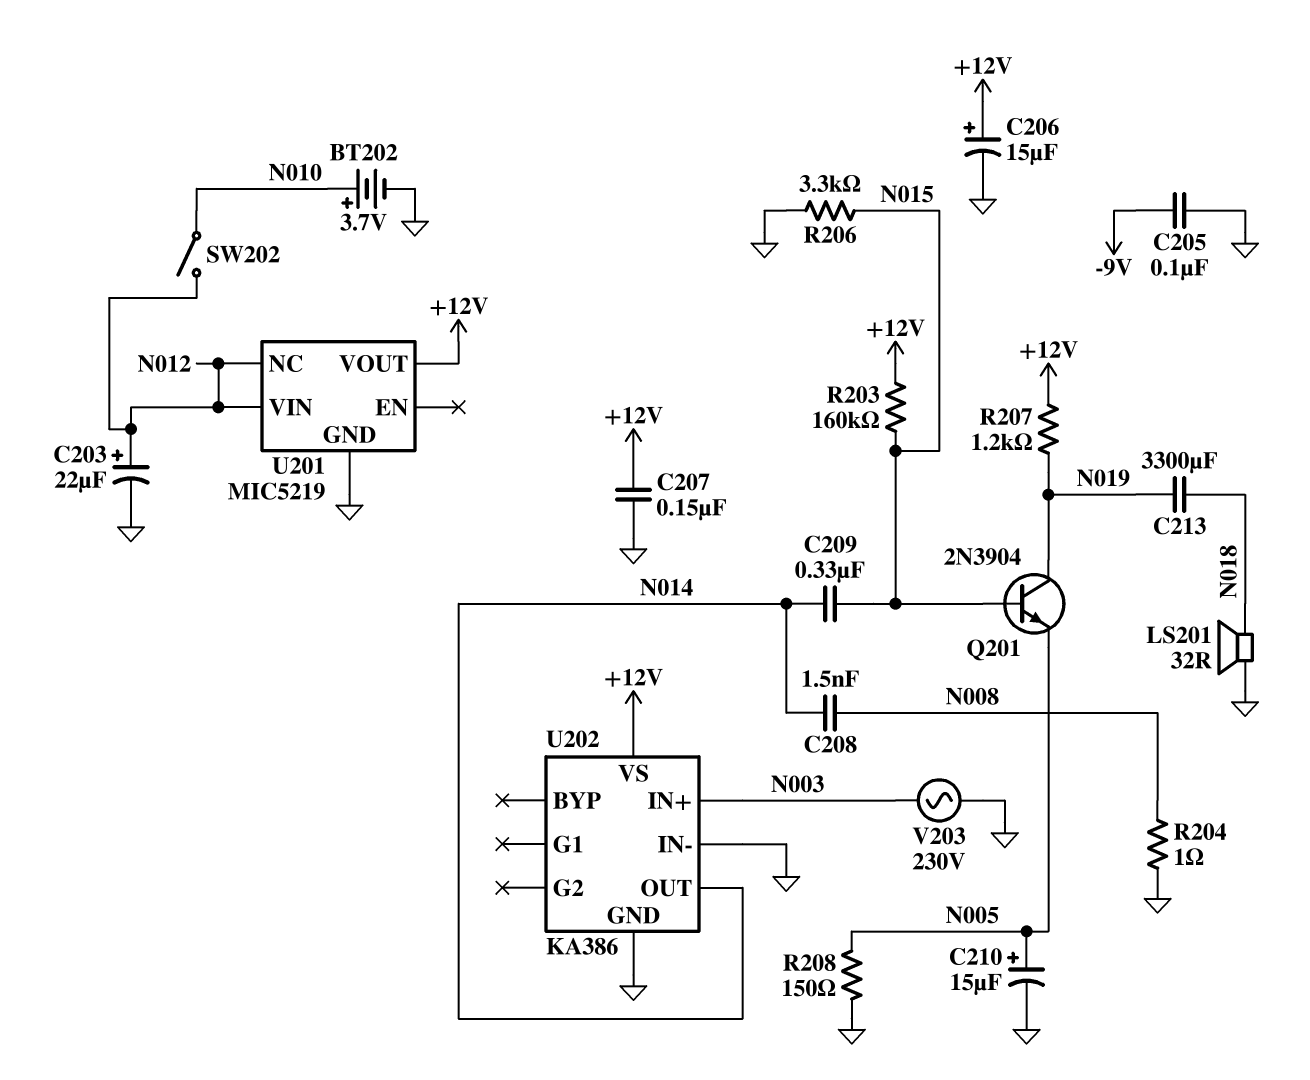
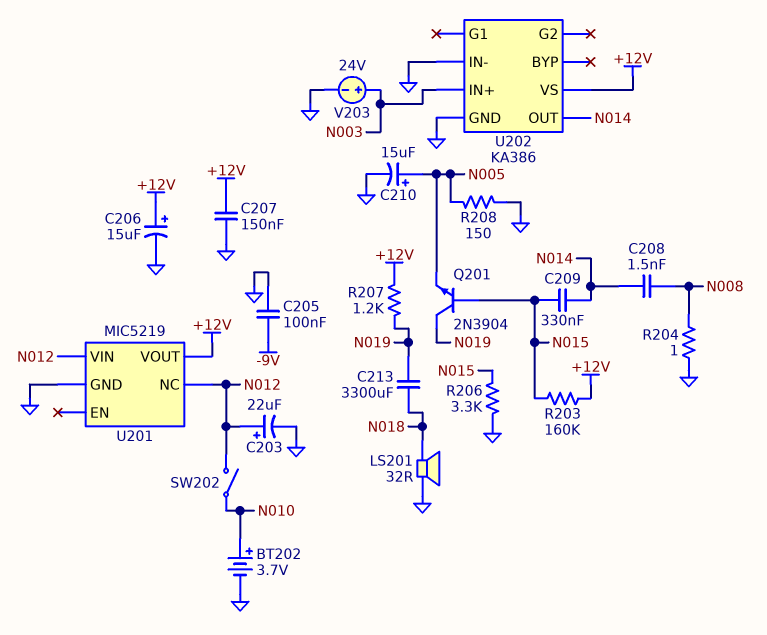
V203: AC 230V (GND, N003) -> 24V (plus N003, minus GND)

